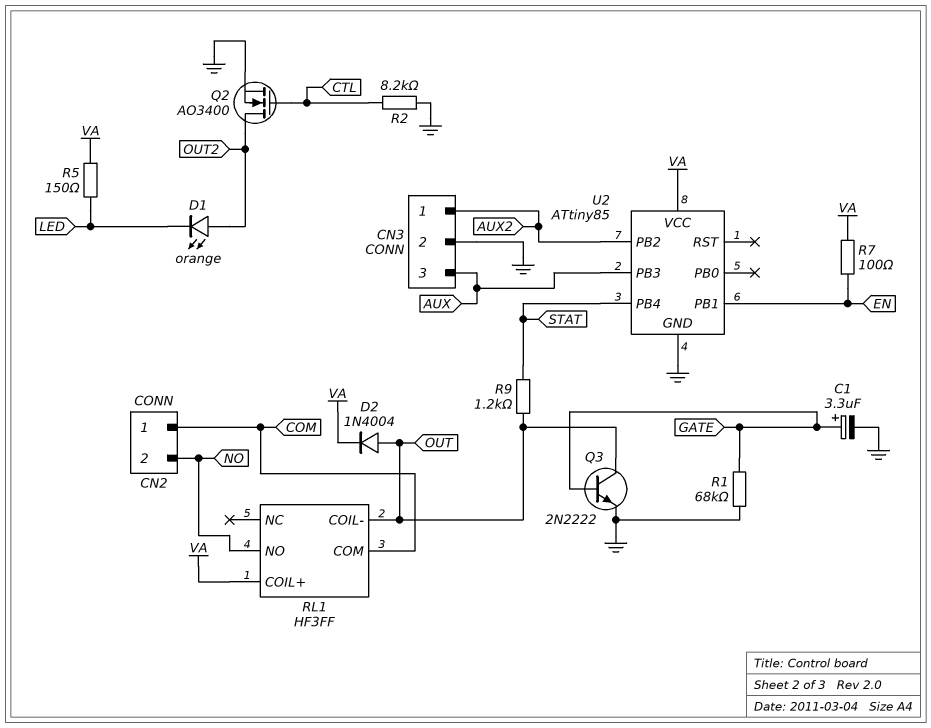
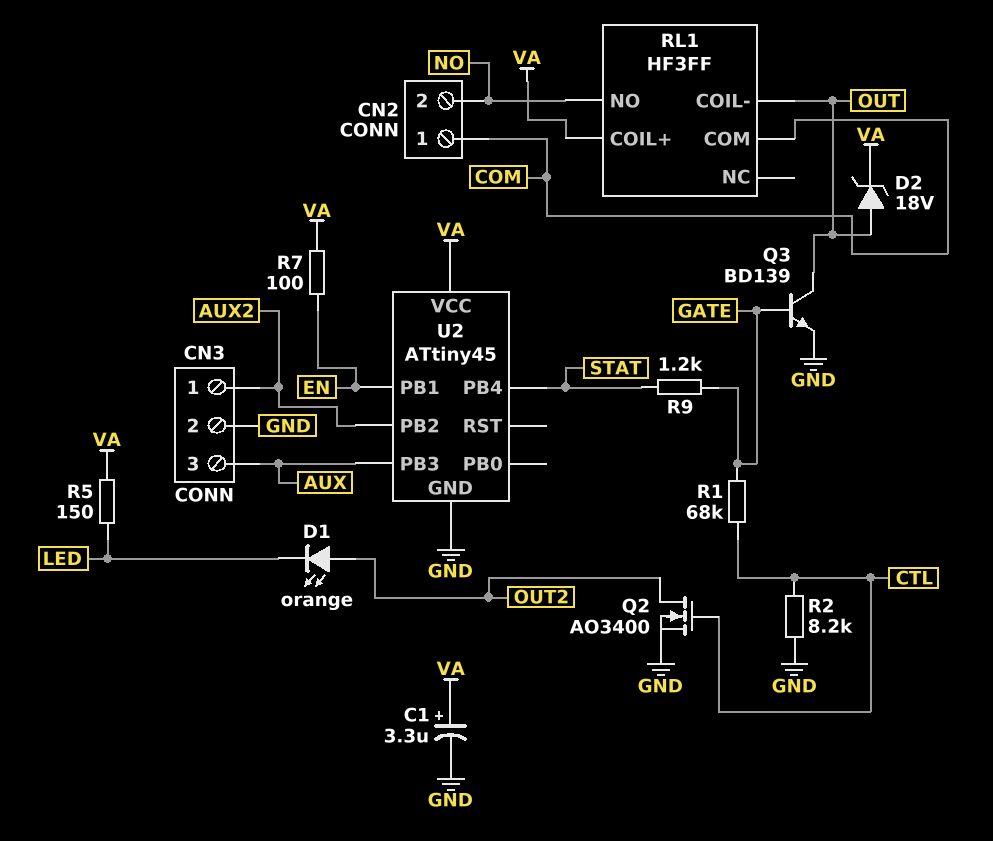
C1: 3.3uF (plus GATE, minus GND) -> 3.3uF (plus VA, minus GND)
D2: diode 1N4004 (A OUT, K VA) -> zener 18V (A OUT, K VA)
Q3: NPN 2N2222 (B GATE, C OUT, E GND) -> NPN BD139 (B GATE, C OUT, E GND)
R1: 68k (GATE, GND) -> 68k (CTL, GATE)
R9: 1.2k (OUT, STAT) -> 1.2k (GATE, STAT)
U2: ATtiny85 -> ATtiny45

